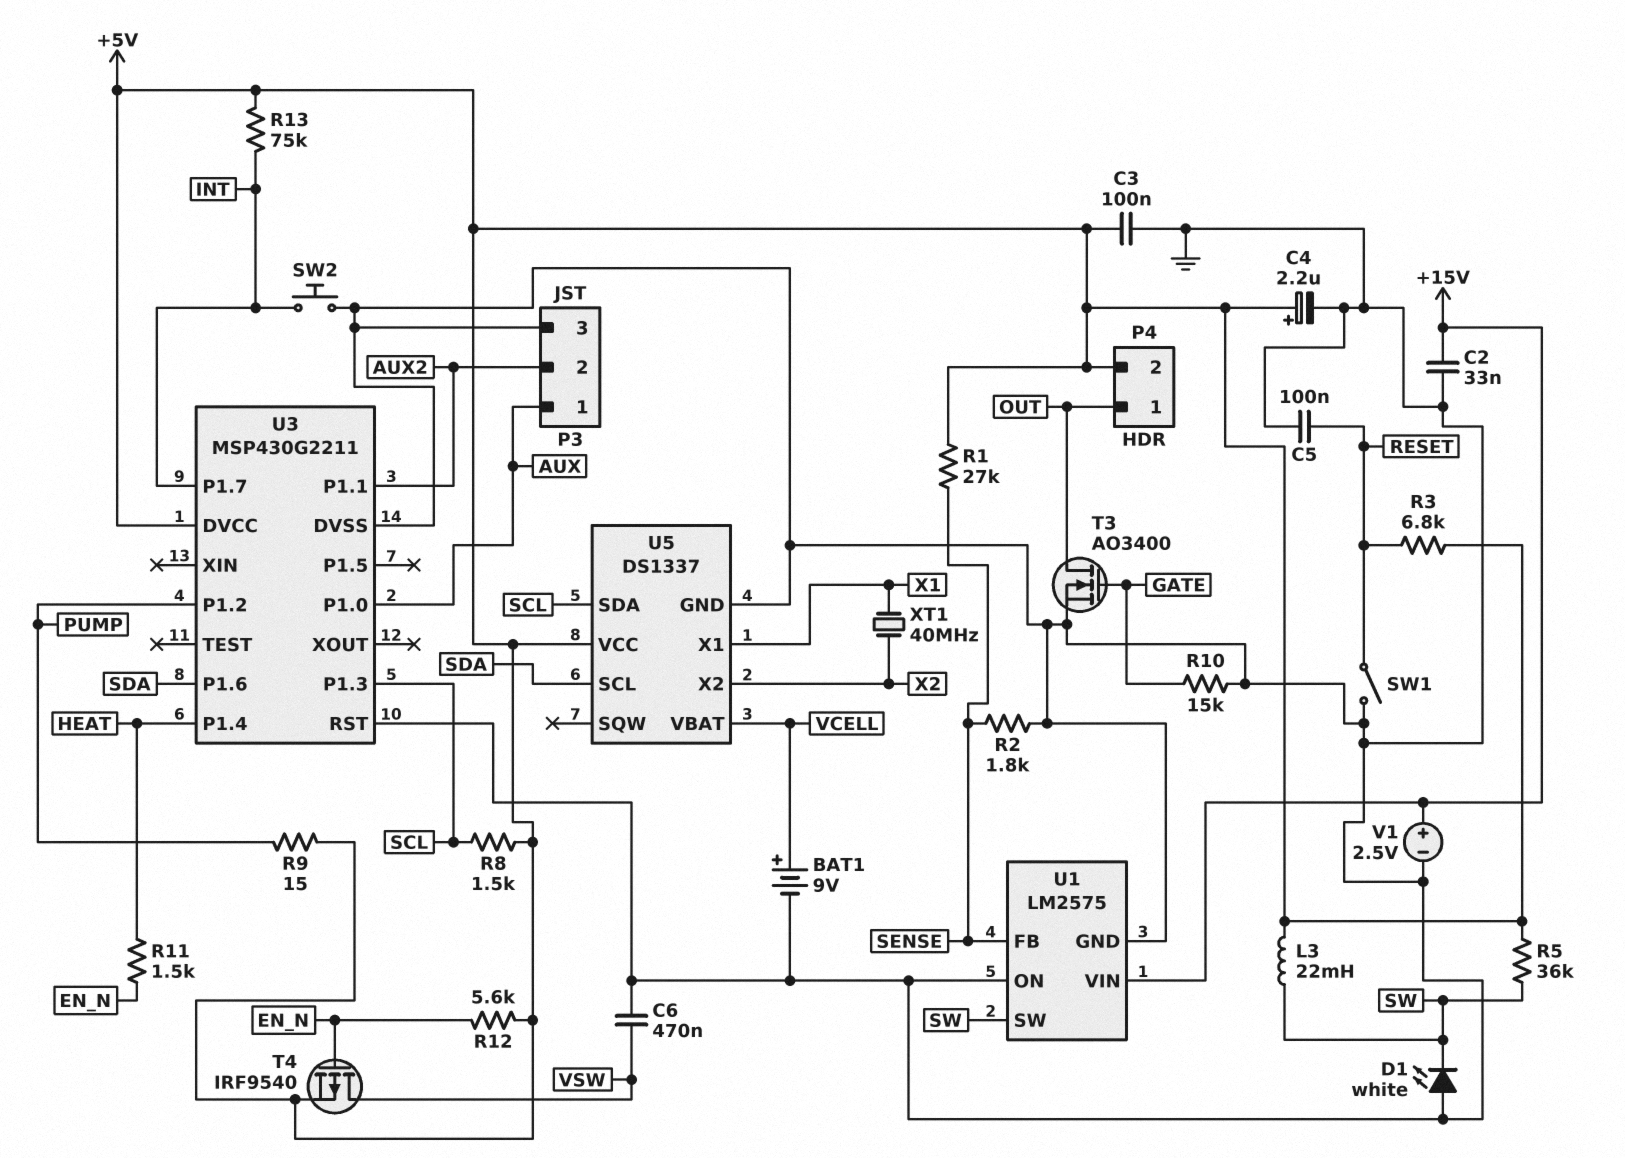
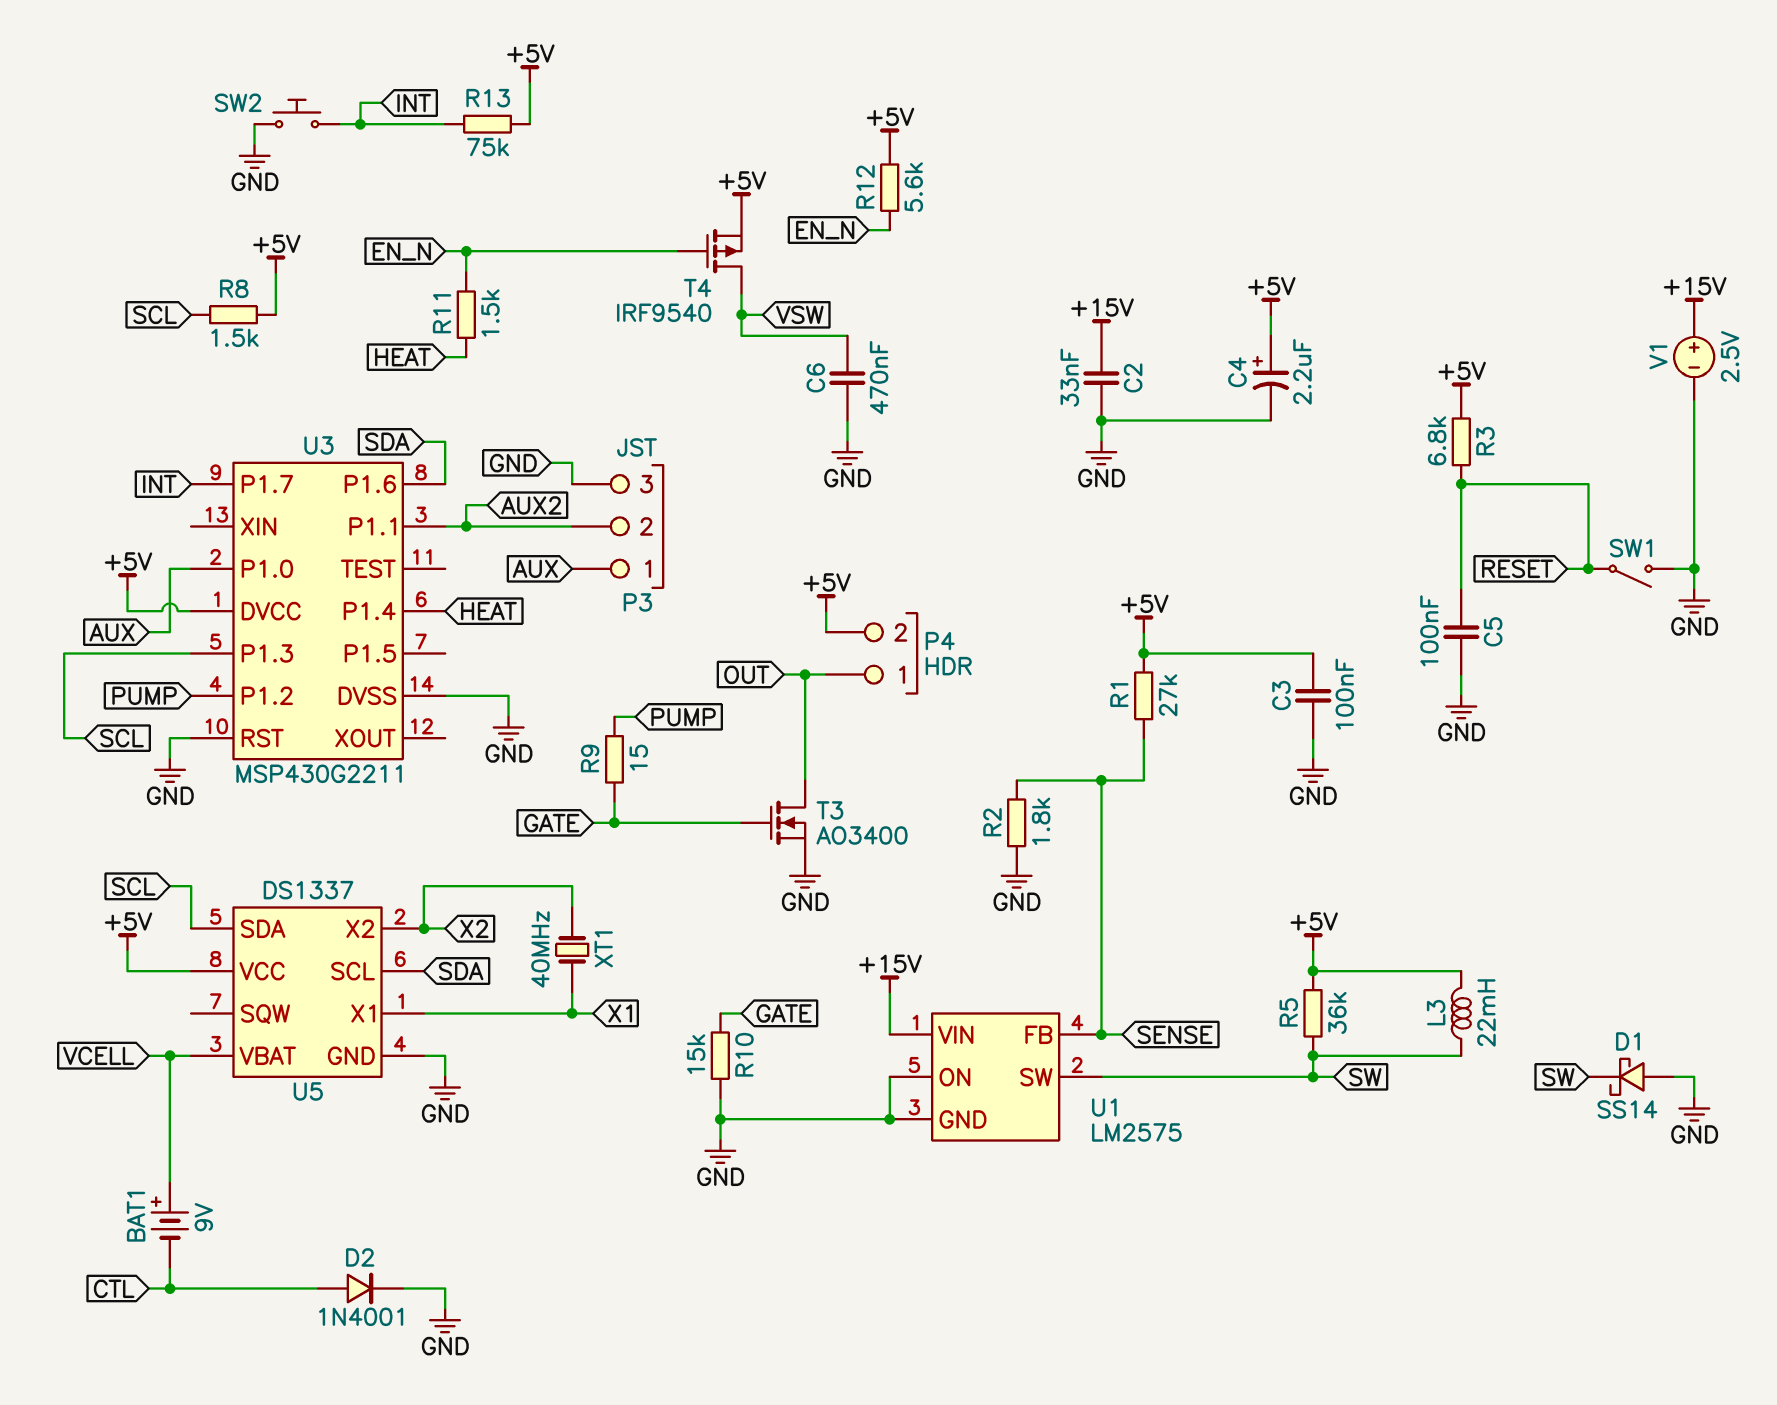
BAT1: 9V (plus VCELL, minus GND) -> 9V (plus VCELL, minus CTL)
D1: LED white (A GND, K SW) -> schottky SS14 (A GND, K SW)
D2: none -> diode 1N4001 (A CTL, K GND)
R9: 15 (+5V, PUMP) -> 15 (GATE, PUMP)

